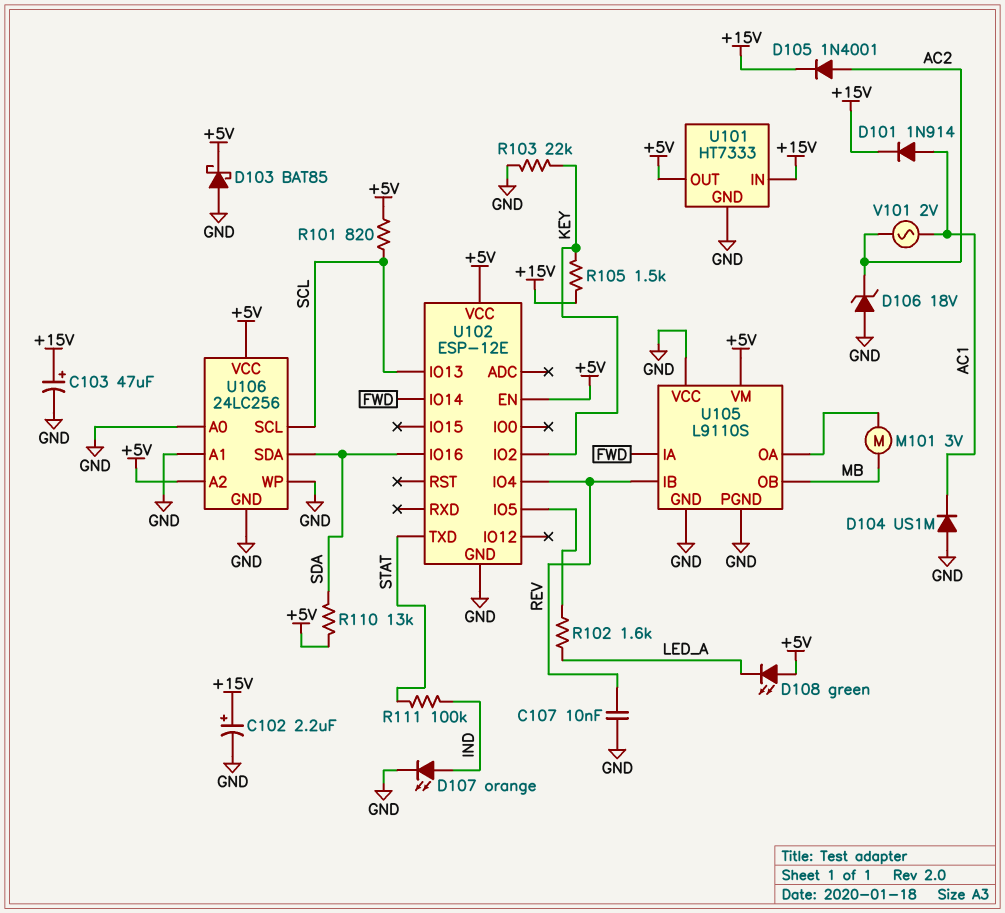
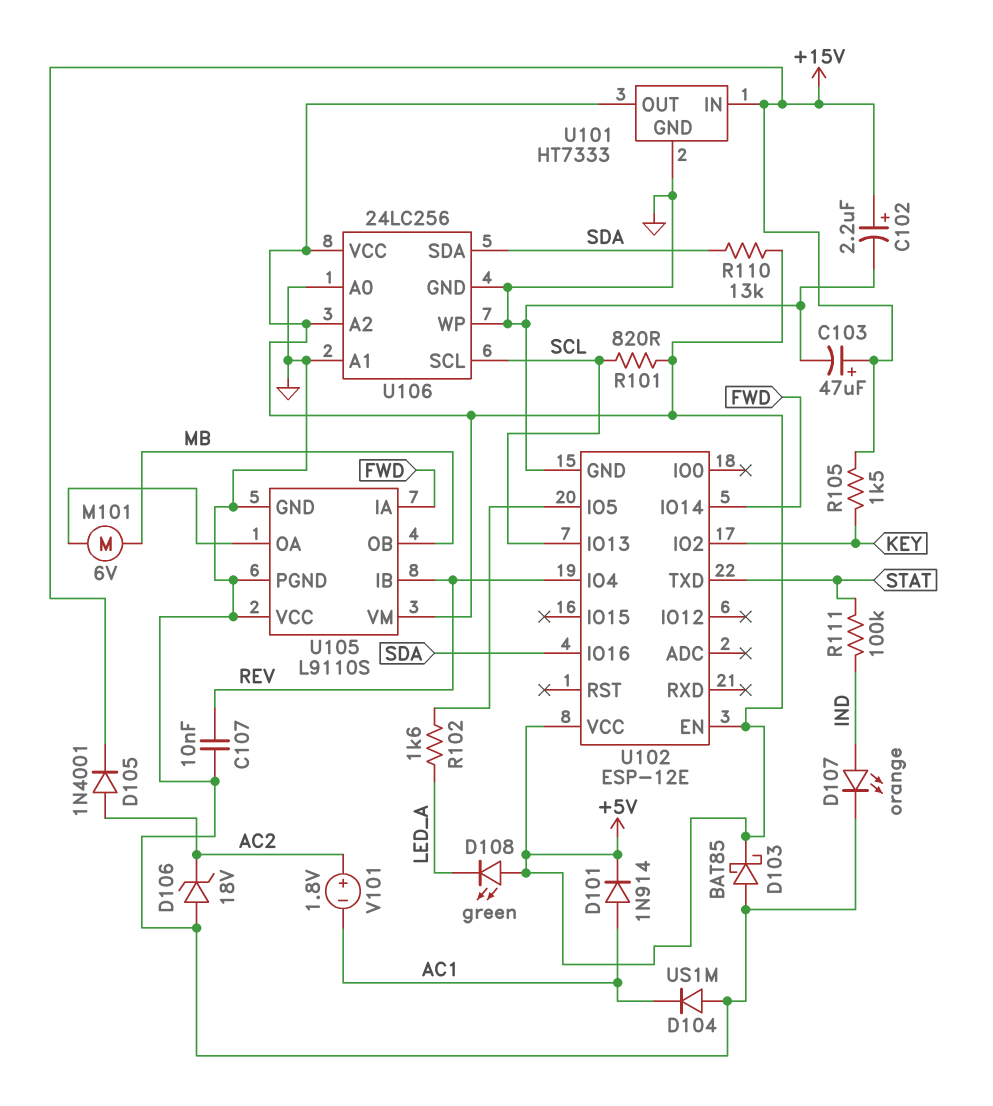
D101: diode 1N914 (A AC1, K +15V) -> diode 1N914 (A AC1, K +5V)
M101: motor 3V (MB, U105/OA) -> motor 6V (MB, U105/OA)
R103: 22k (GND, KEY) -> none
V101: AC 2V (AC1, AC2) -> 1.8V (plus AC2, minus AC1)

